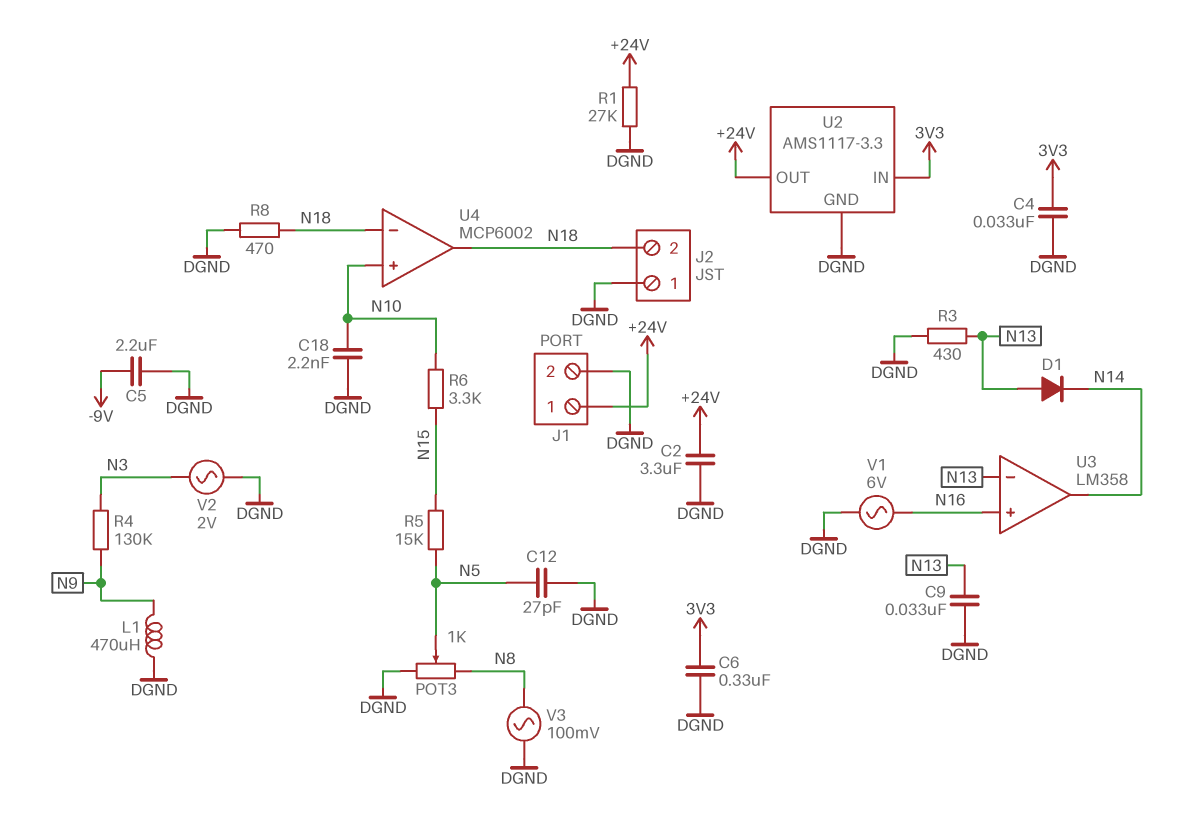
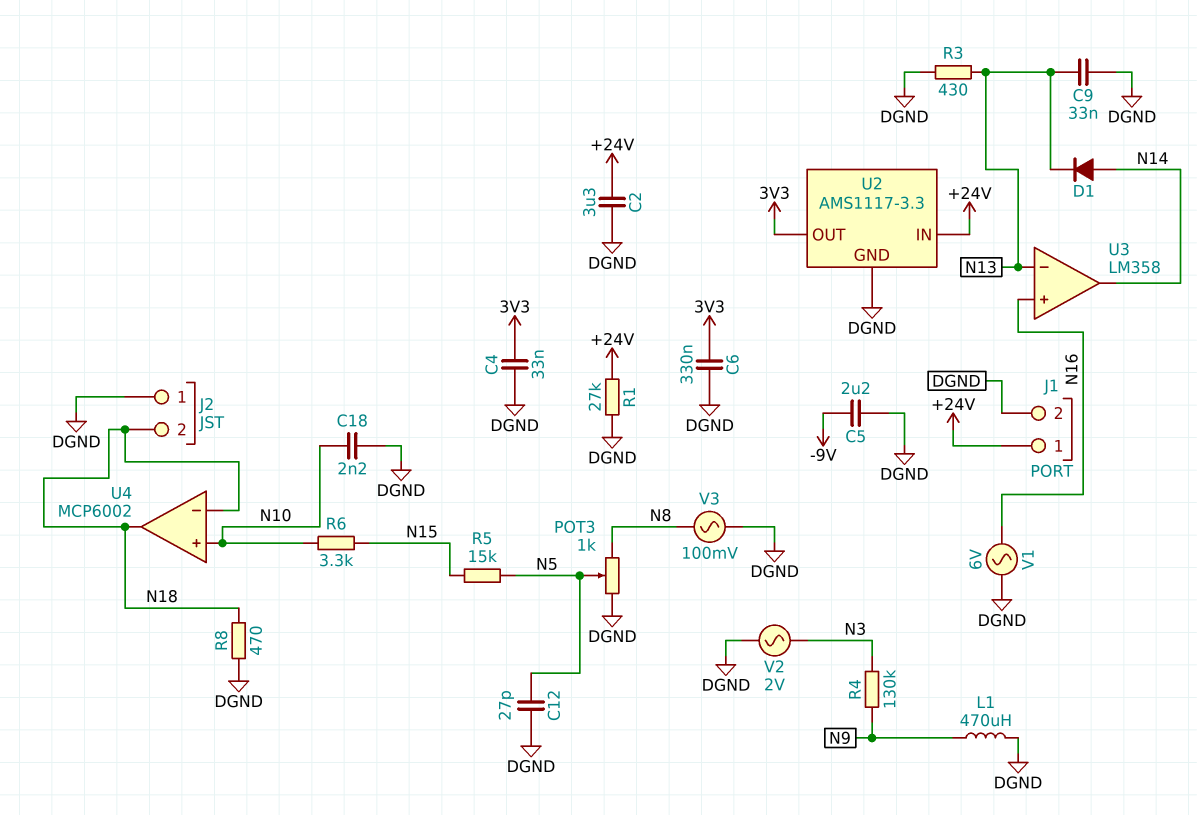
D1: diode (A N13, K N14) -> diode (A N14, K N13)
U2 pin IN: 3V3 -> +24V
U2 pin OUT: +24V -> 3V3

